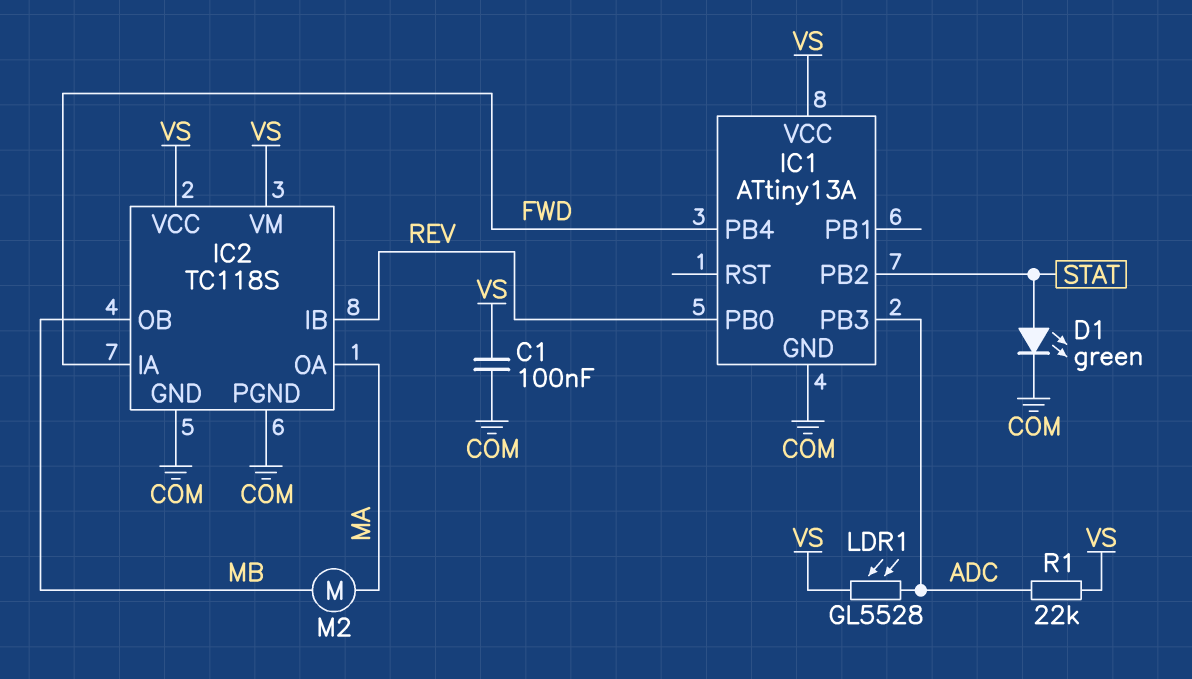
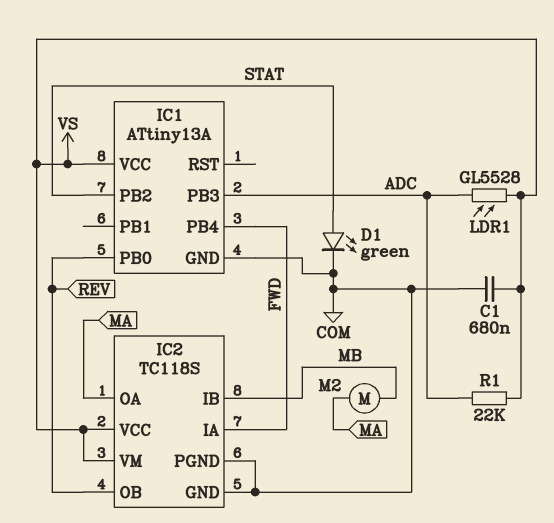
C1: 100nF (COM, VS) -> 680nF (COM, VS)
IC2 pin IB: REV -> MB
IC2 pin OB: MB -> REV

